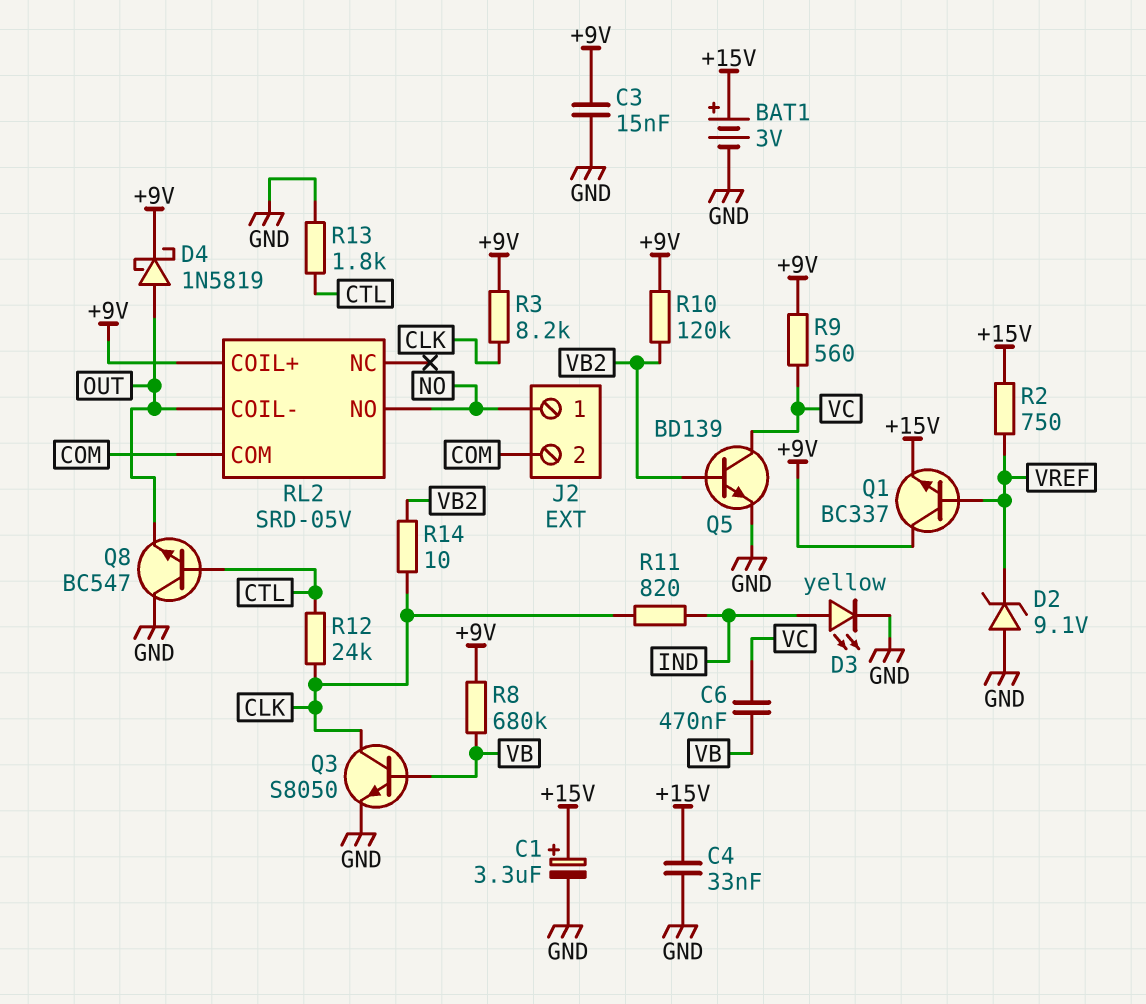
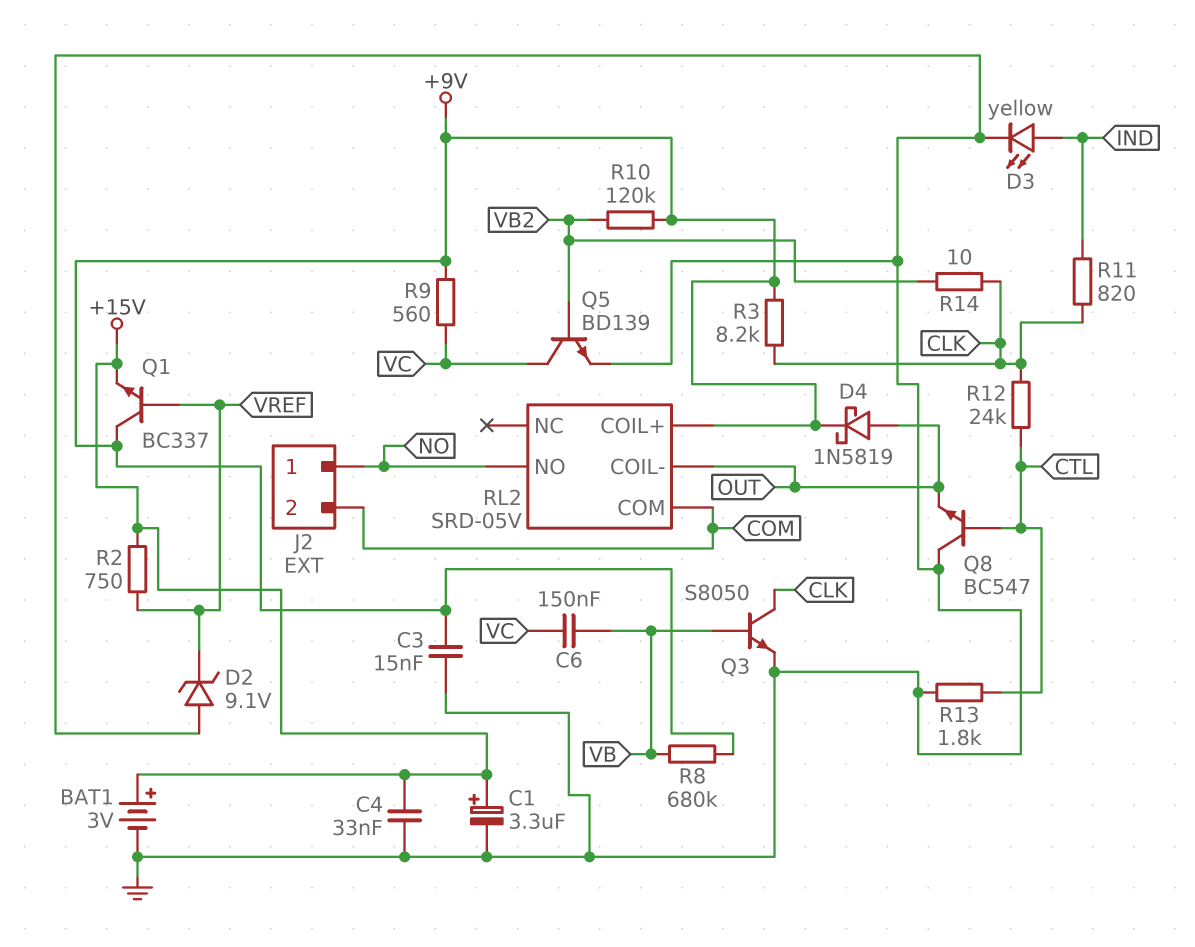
C6: 470nF (VB, VC) -> 150nF (VB, VC)

